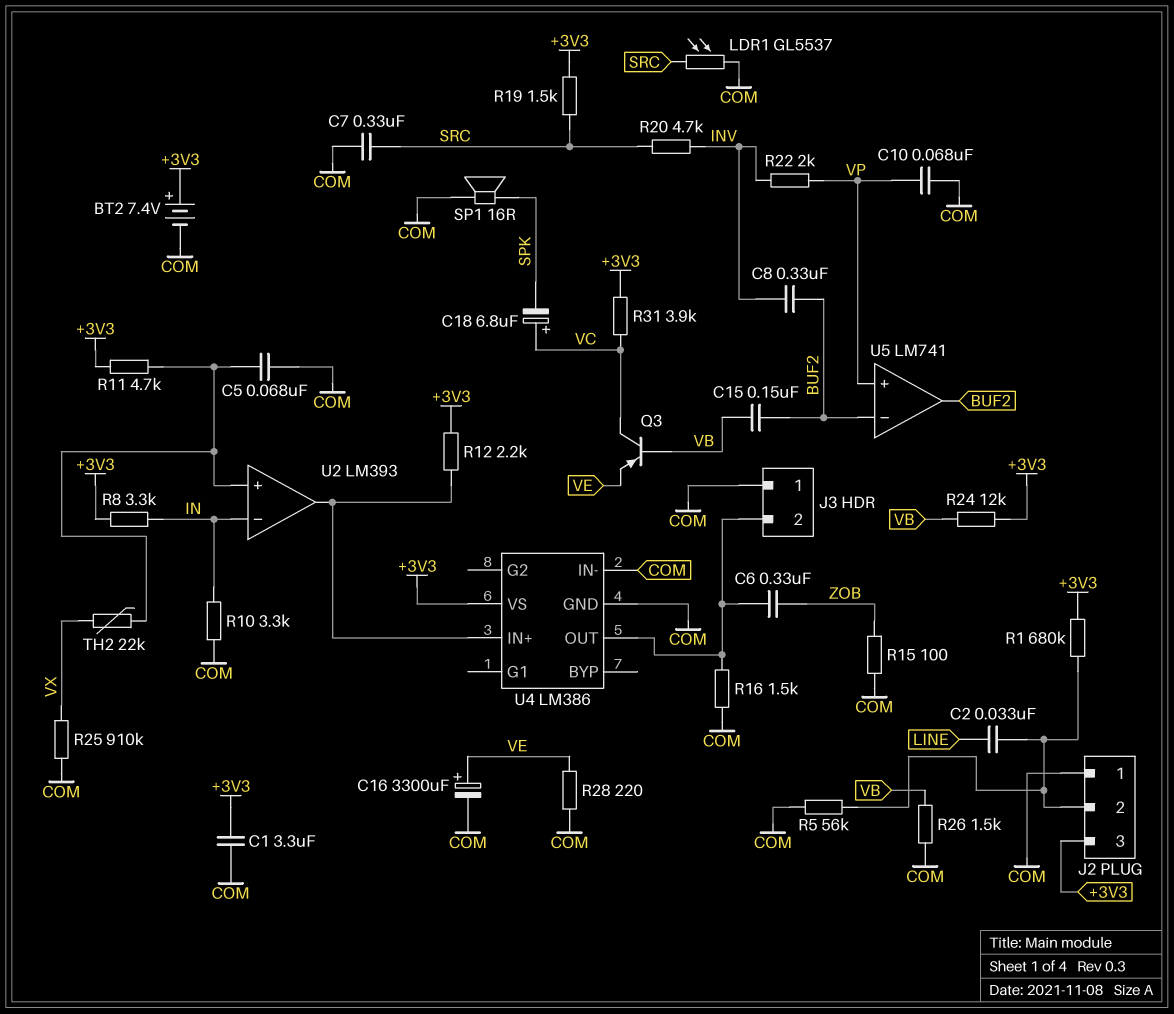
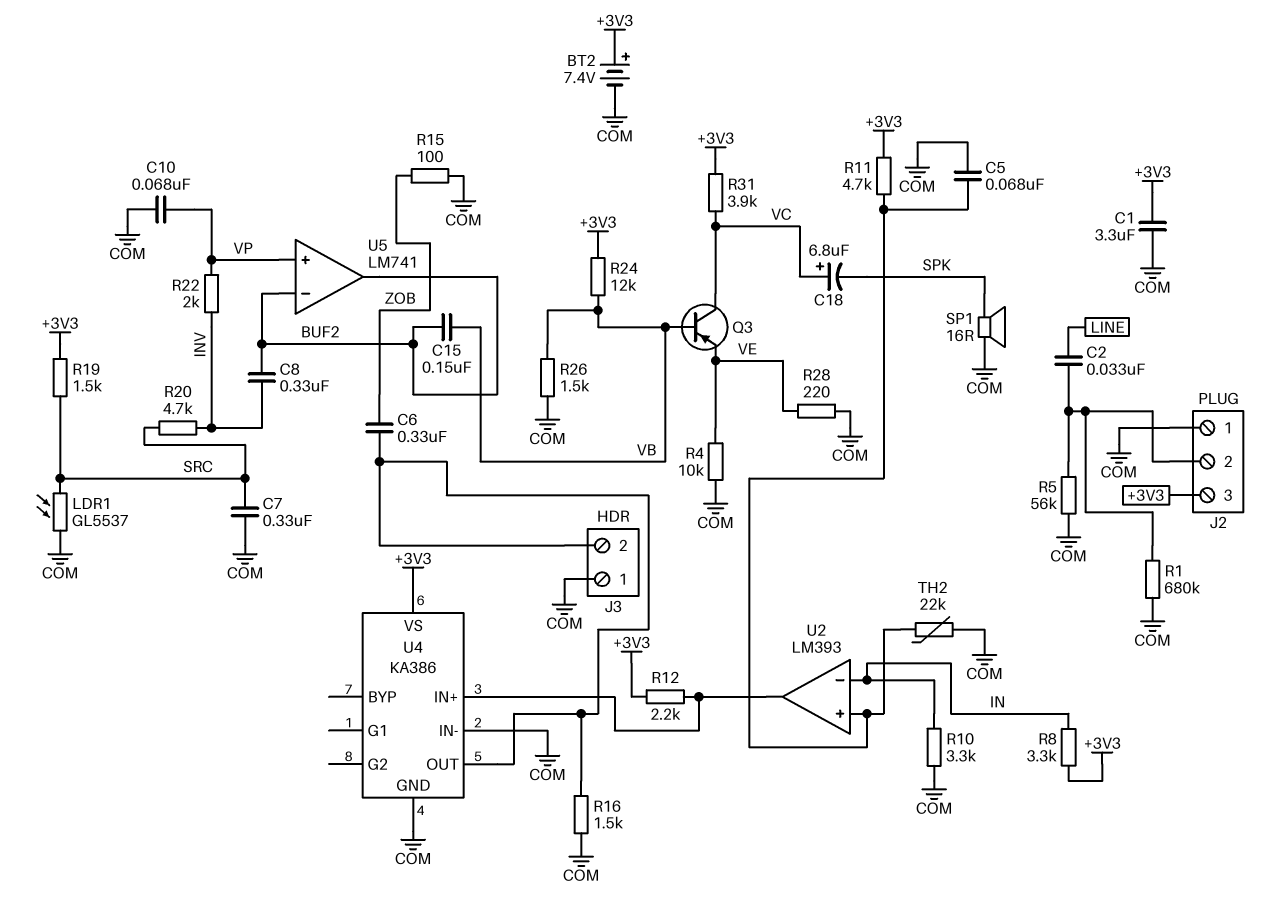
C16: 3300uF (plus VE, minus COM) -> none
R1: 680k (+3V3, J2/2) -> 680k (COM, J2/2)
R4: none -> 10k (COM, VE)
R25: 910k (COM, VX) -> none
TH2: 22k (U2/in+, VX) -> 22k (COM, U2/in+)
U4: LM386 -> KA386

